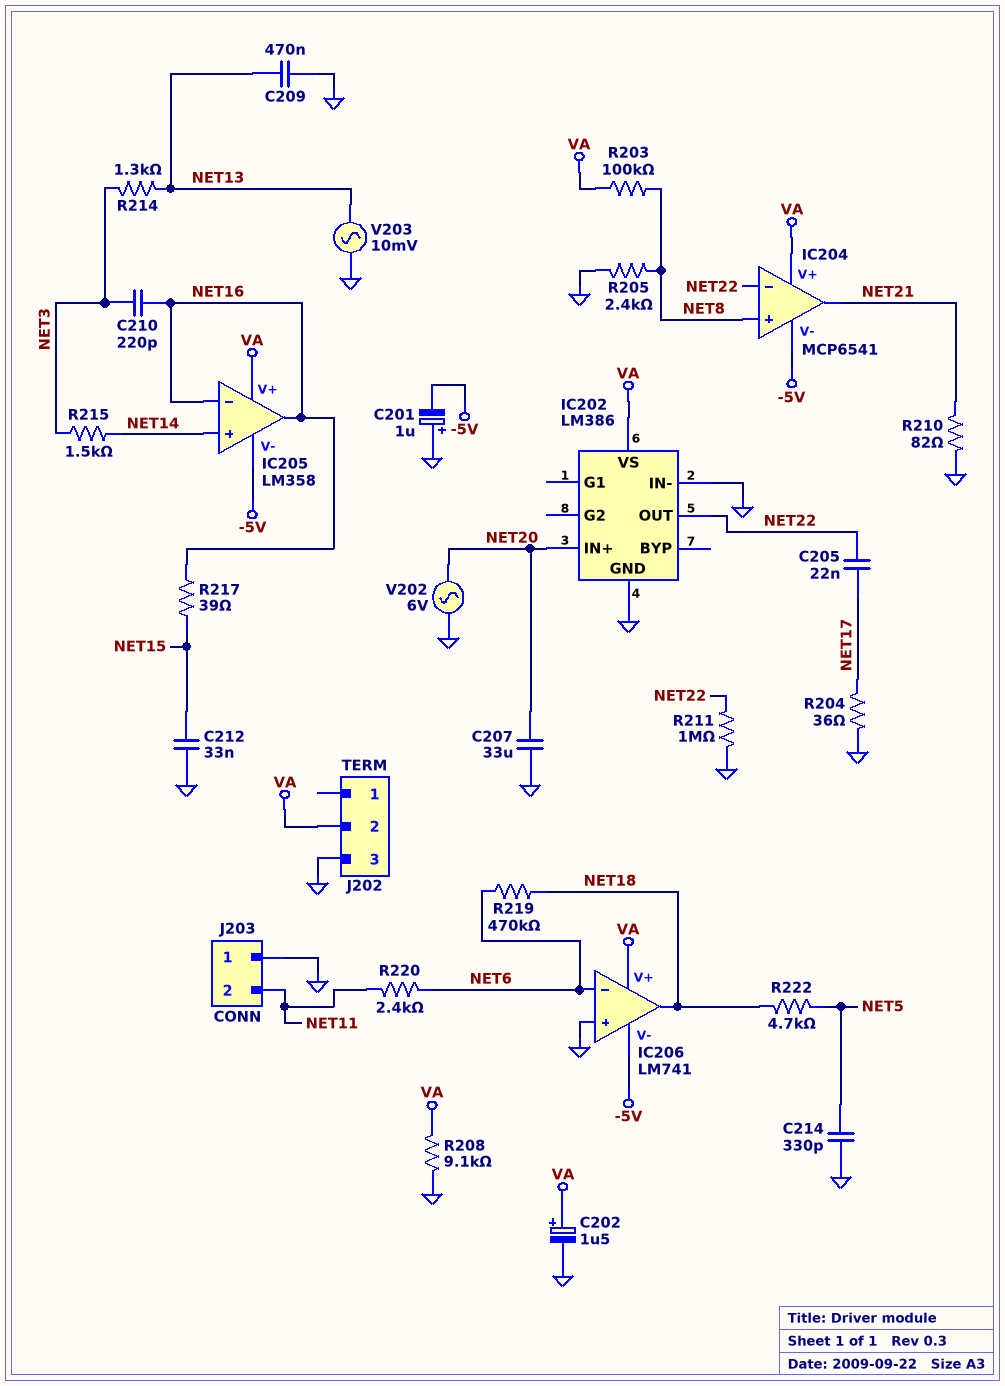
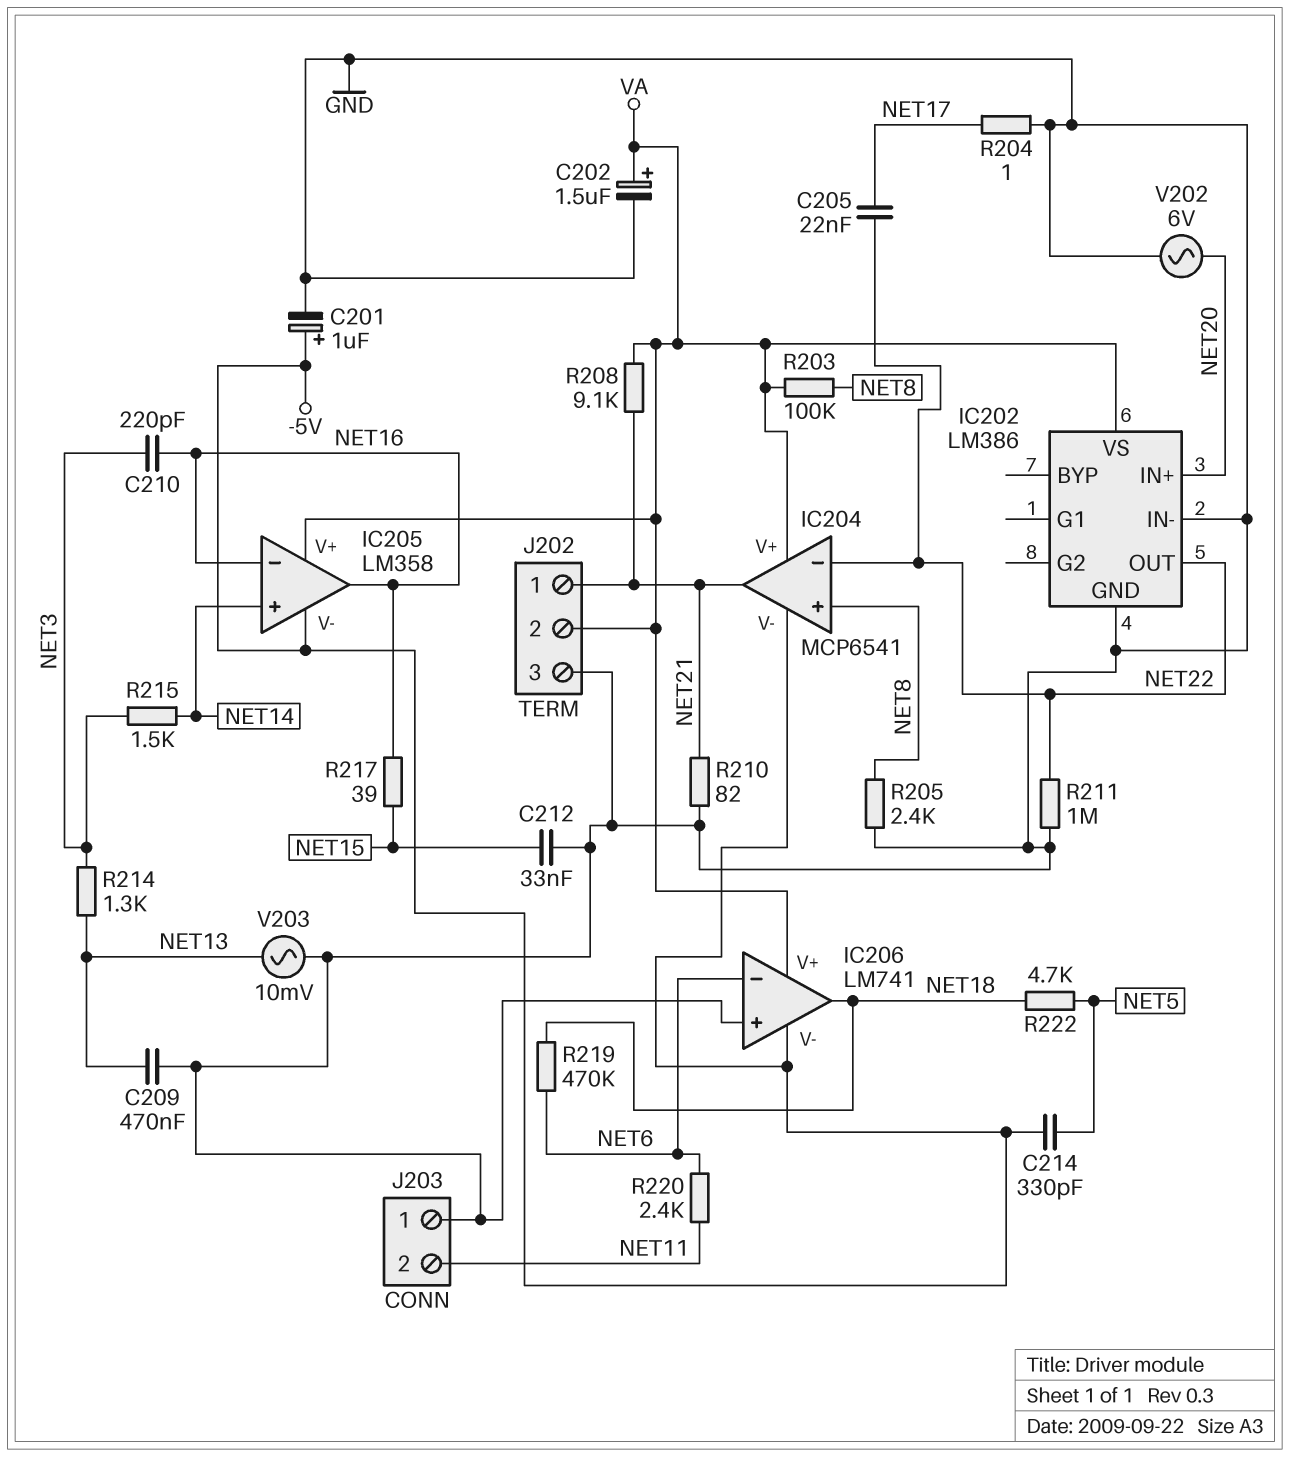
C201: 1uF (plus GND, minus -5V) -> 1uF (plus -5V, minus GND)
C207: 33uF (GND, NET20) -> none
C214: 330pF (GND, NET5) -> 330pF (-5V, NET5)
J202 pin 1: none -> NET21
R204: 36 (GND, NET17) -> 1 (GND, NET17)
R208: 9.1k (GND, VA) -> 9.1k (NET21, VA)

